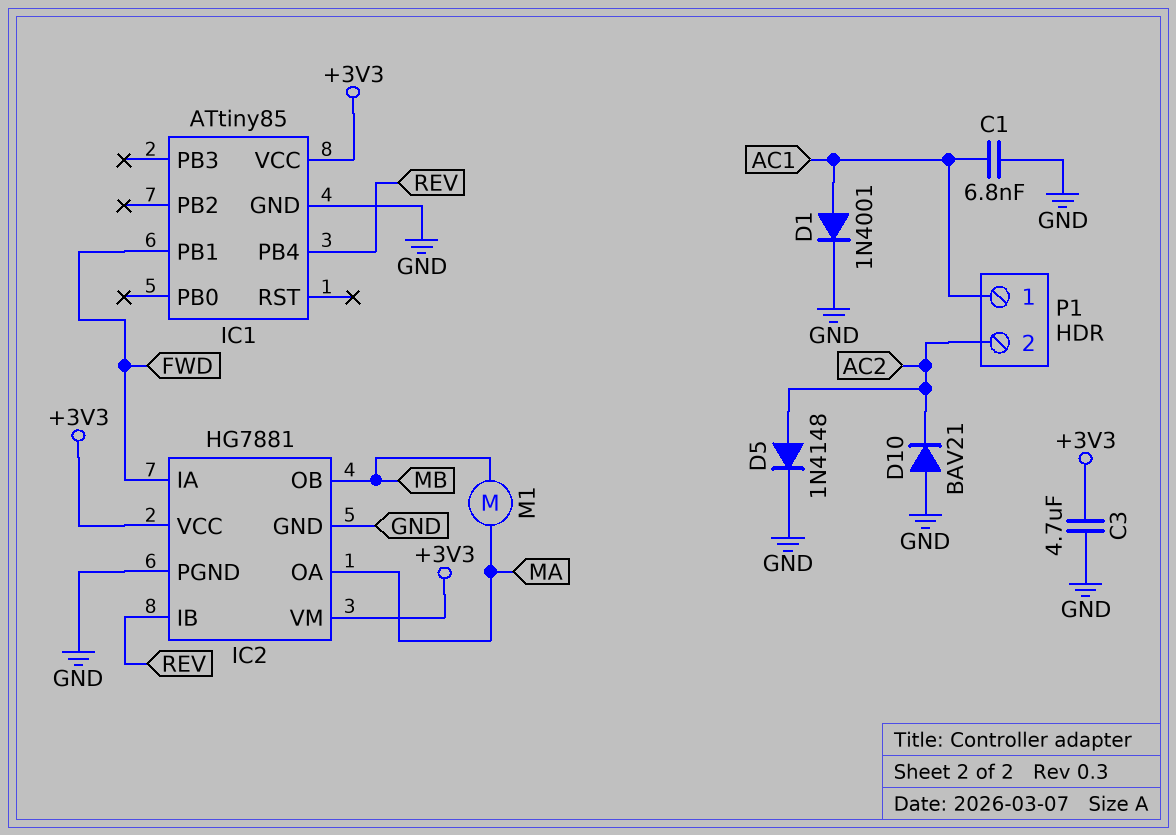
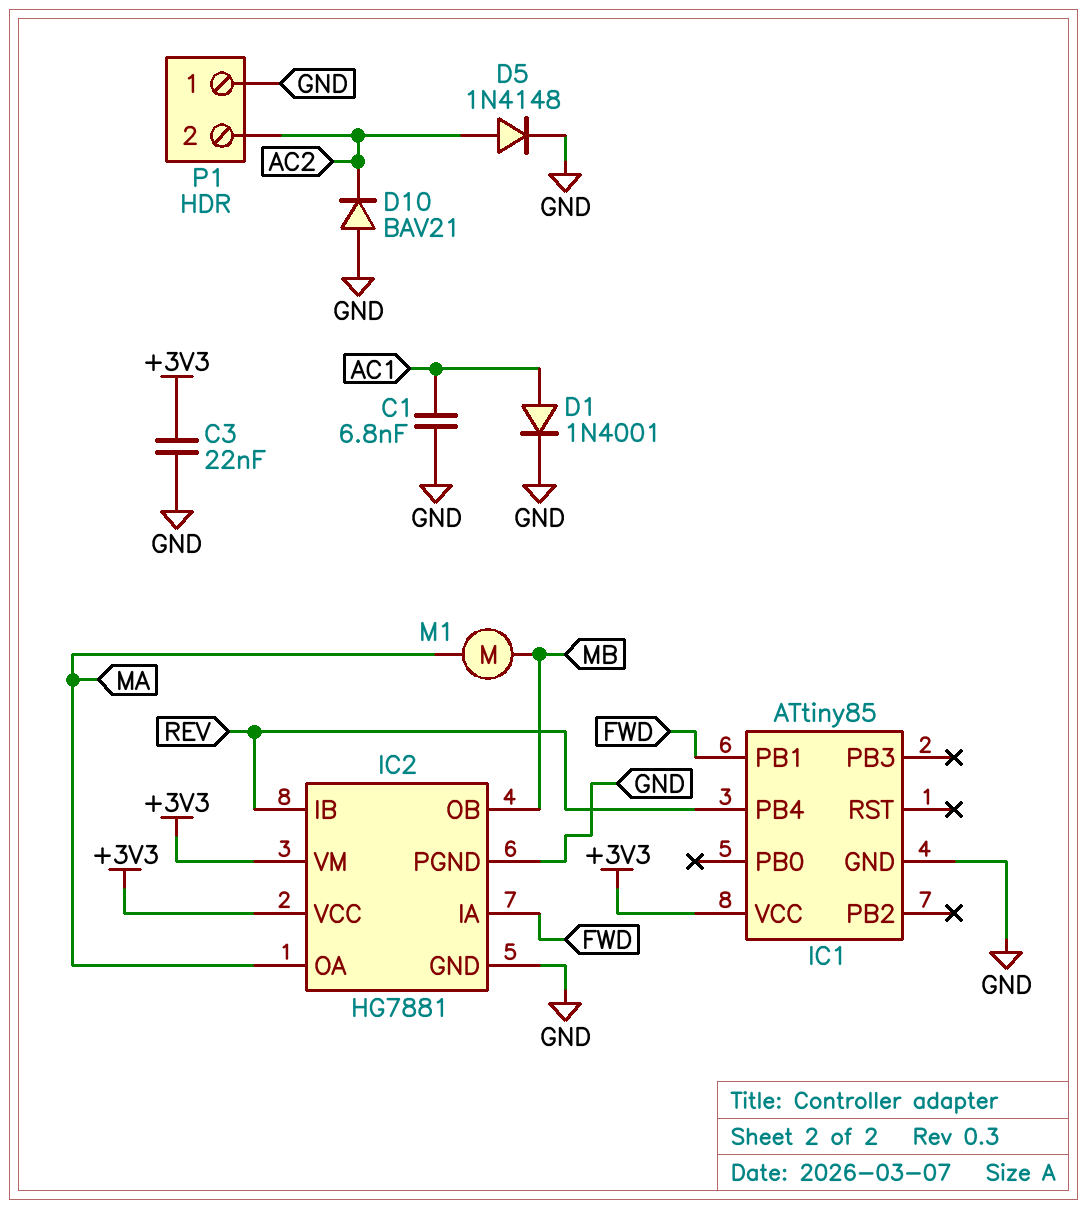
C3: 4.7uF (+3V3, GND) -> 22nF (+3V3, GND)
P1 pin 1: AC1 -> GND

